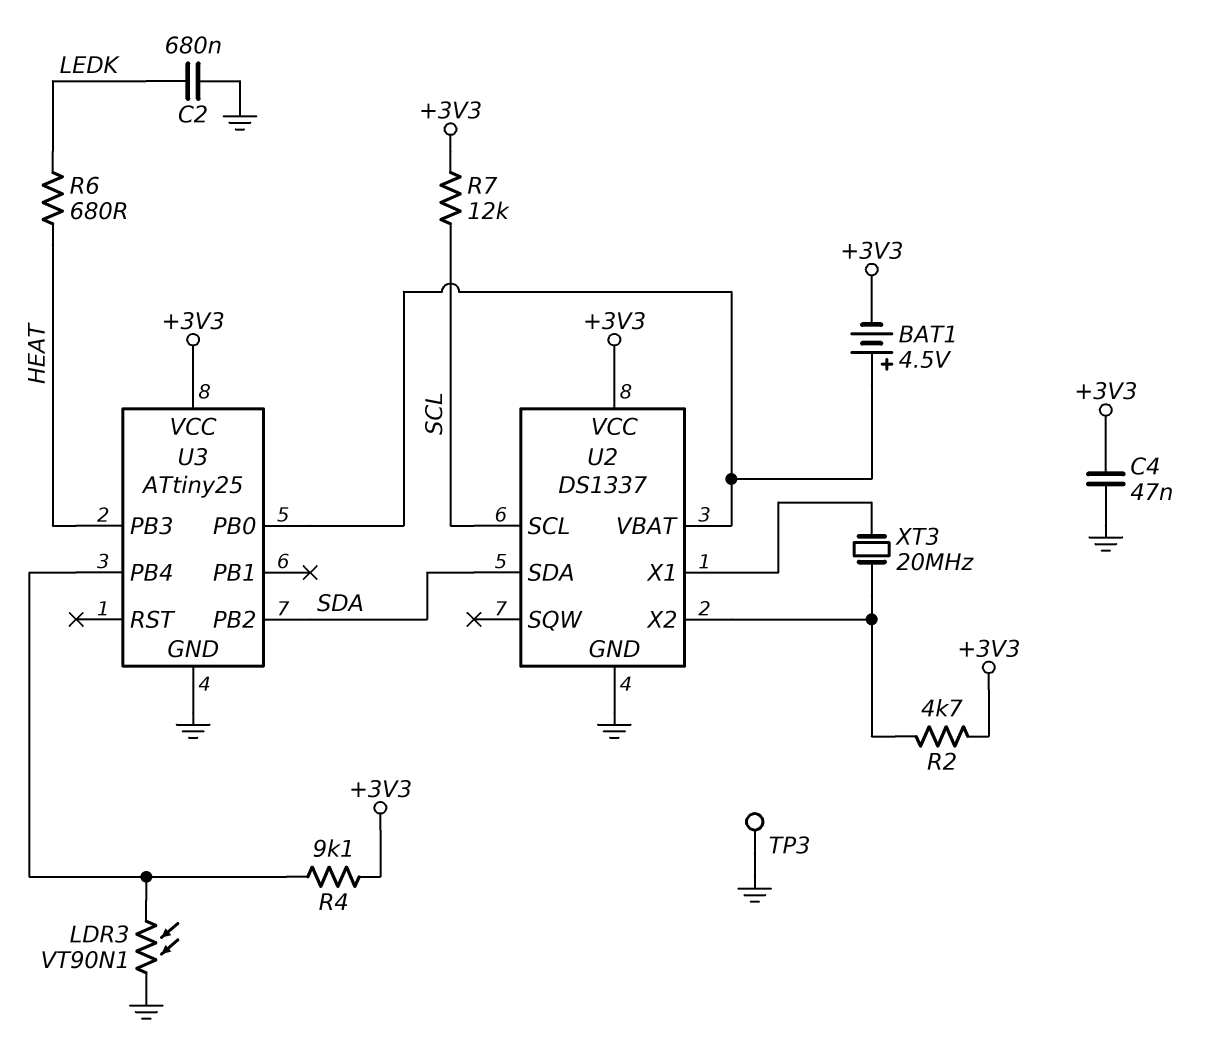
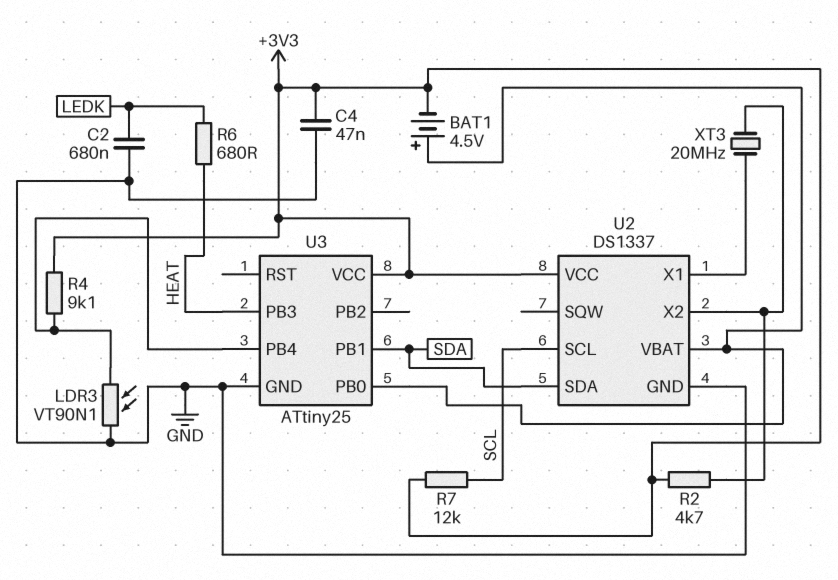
TP3: test point (GND) -> none
U3 pin PB1: none -> SDA
U3 pin PB2: SDA -> none

